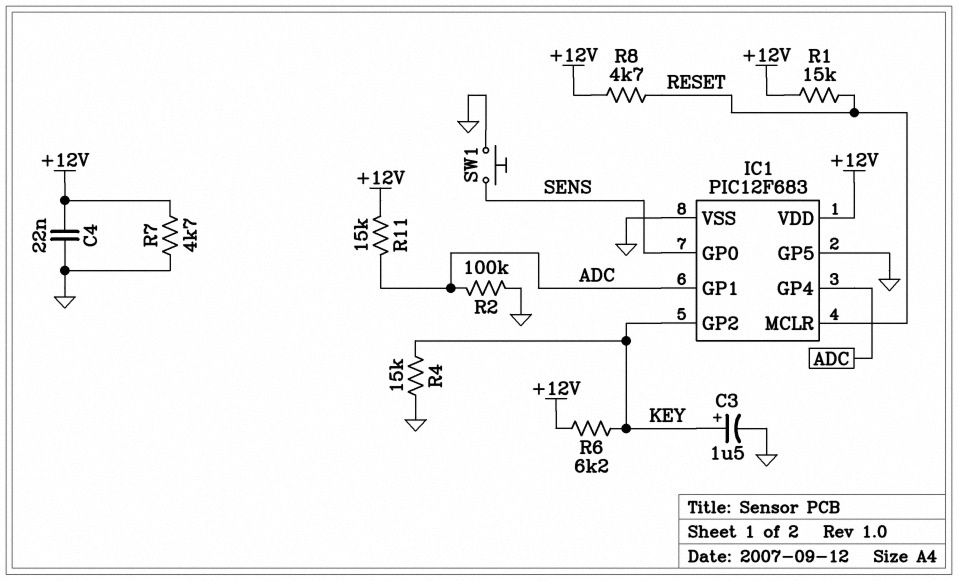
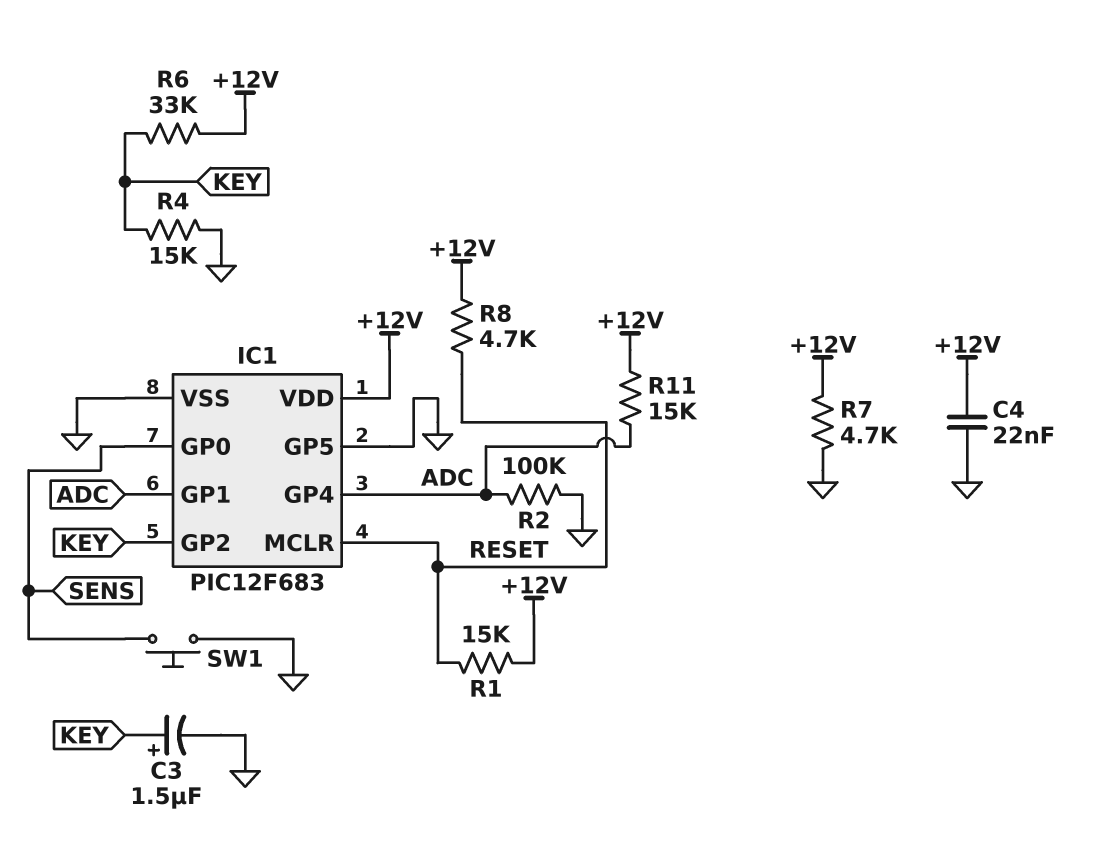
R6: 6.2k (+12V, KEY) -> 33k (+12V, KEY)

